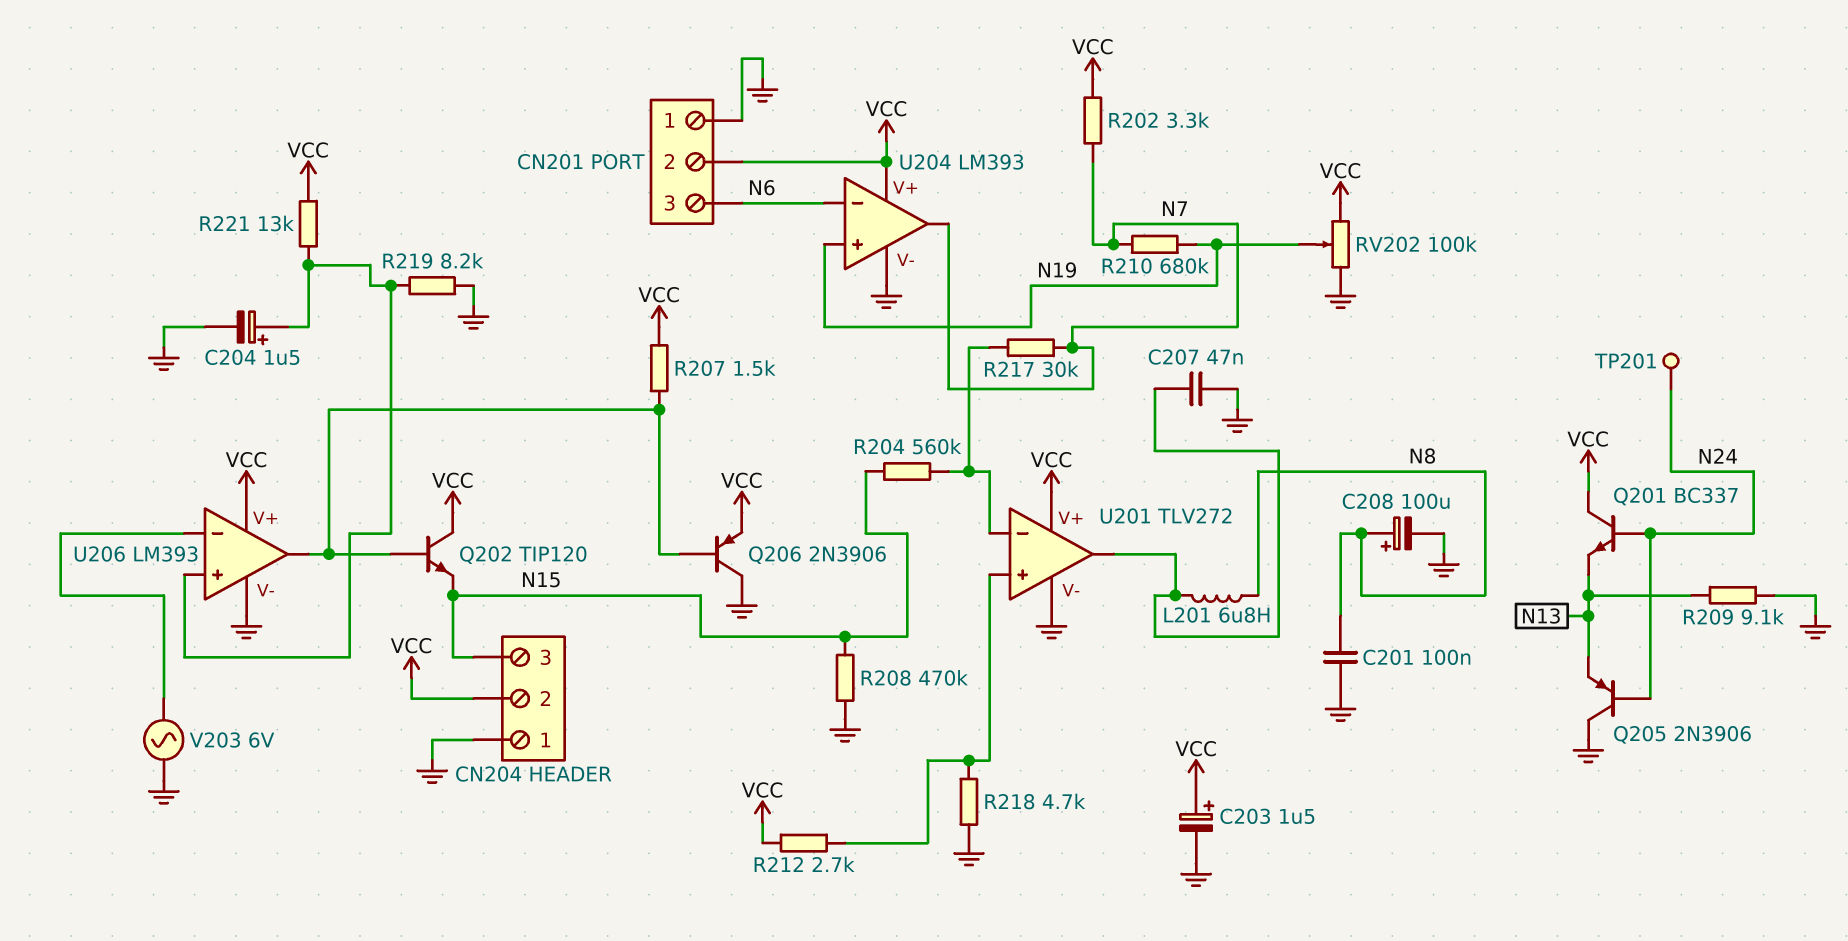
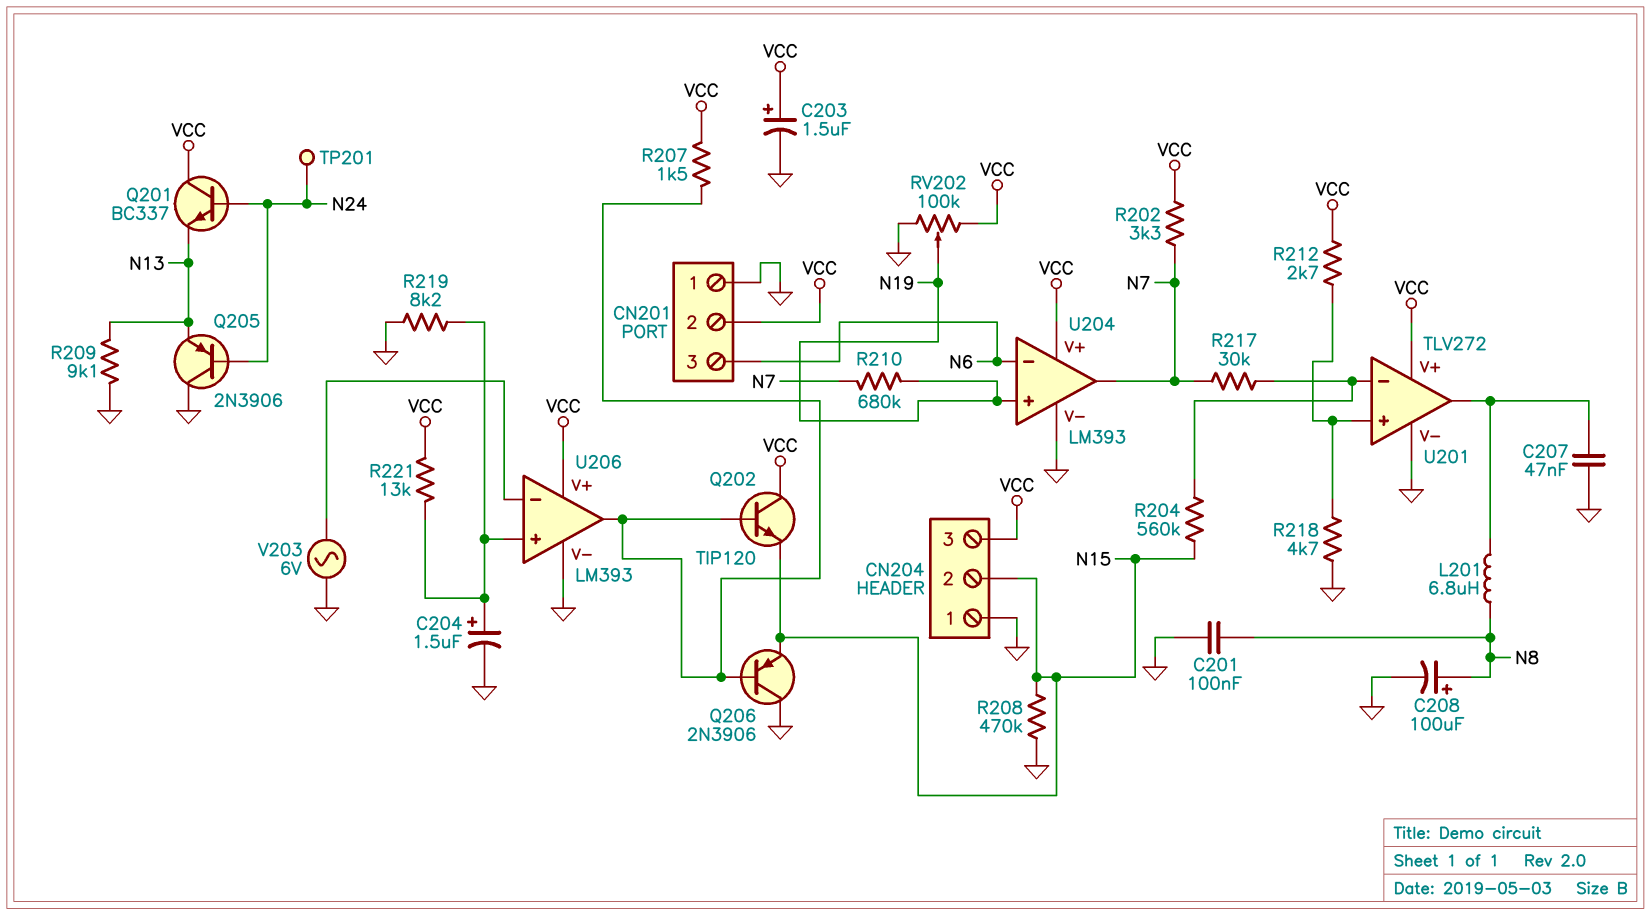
CN204 pin 2: VCC -> N15
CN204 pin 3: N15 -> VCC
Q206: PNP 2N3906 (B U206/out, C GND, E VCC) -> PNP 2N3906 (B U206/out, C GND, E N15)

